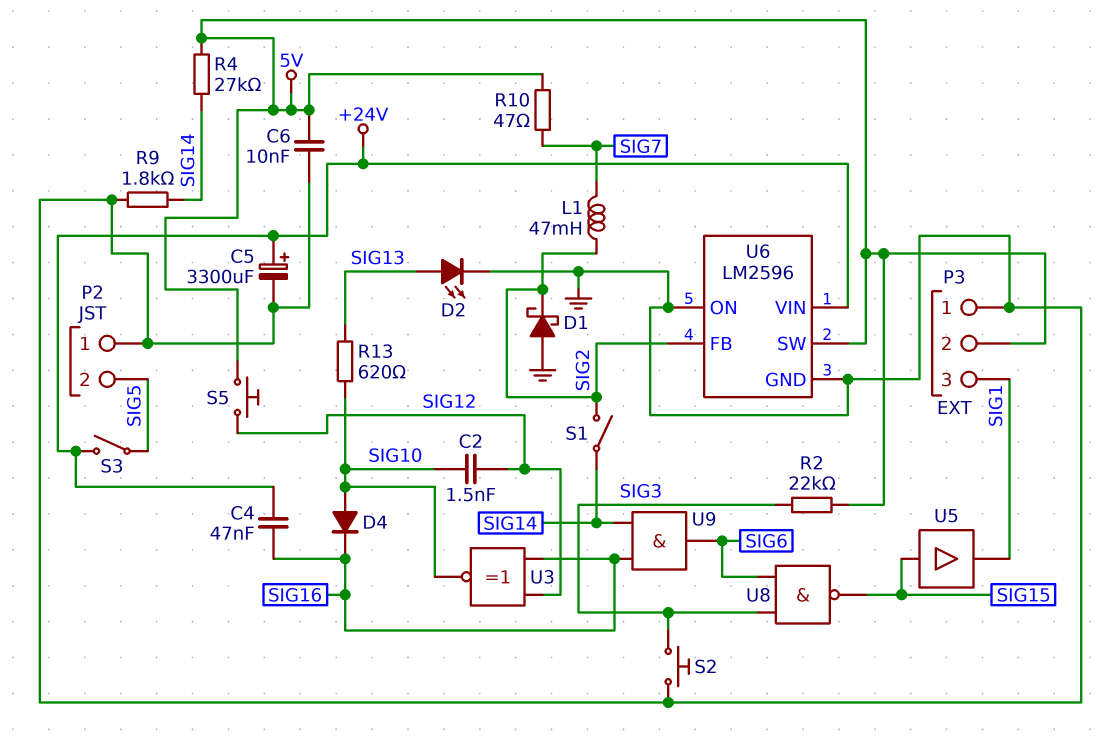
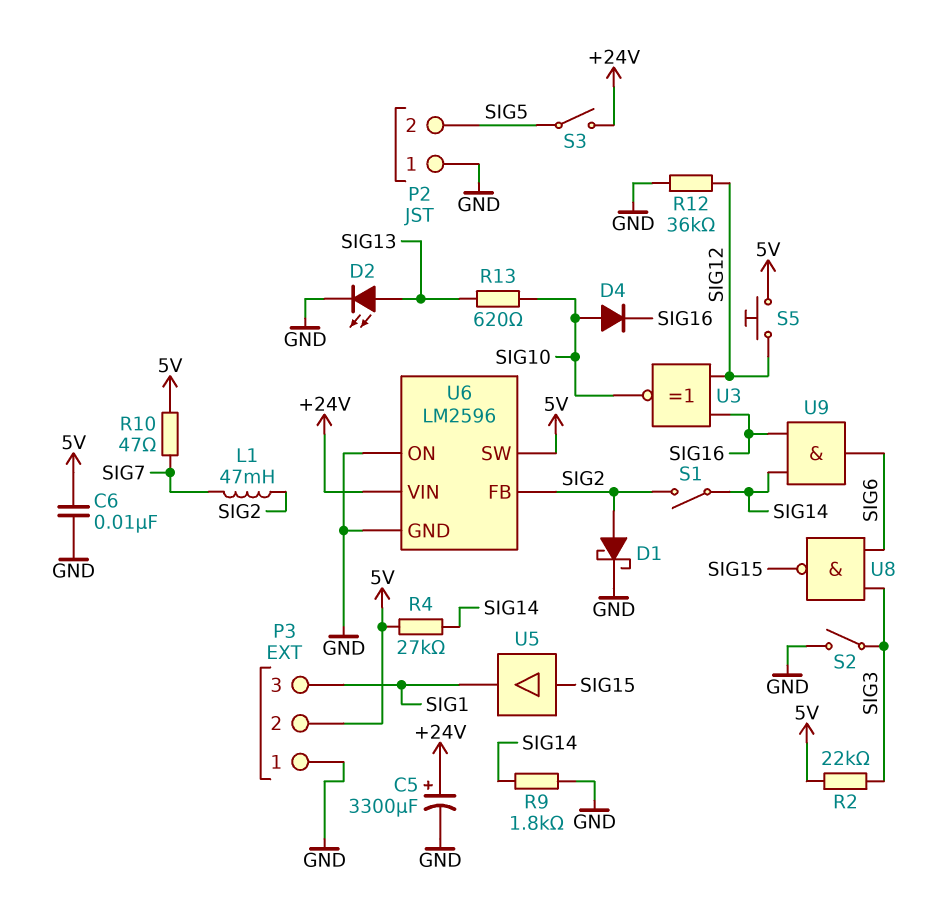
C2: 1.5nF (SIG10, SIG12) -> none
C4: 47nF (+24V, SIG16) -> none
D1: schottky (A GND, K SIG2) -> schottky (A SIG2, K GND)
R12: none -> 36k (GND, SIG12)
S2: button (GND, SIG3) -> switch (GND, SIG3)

